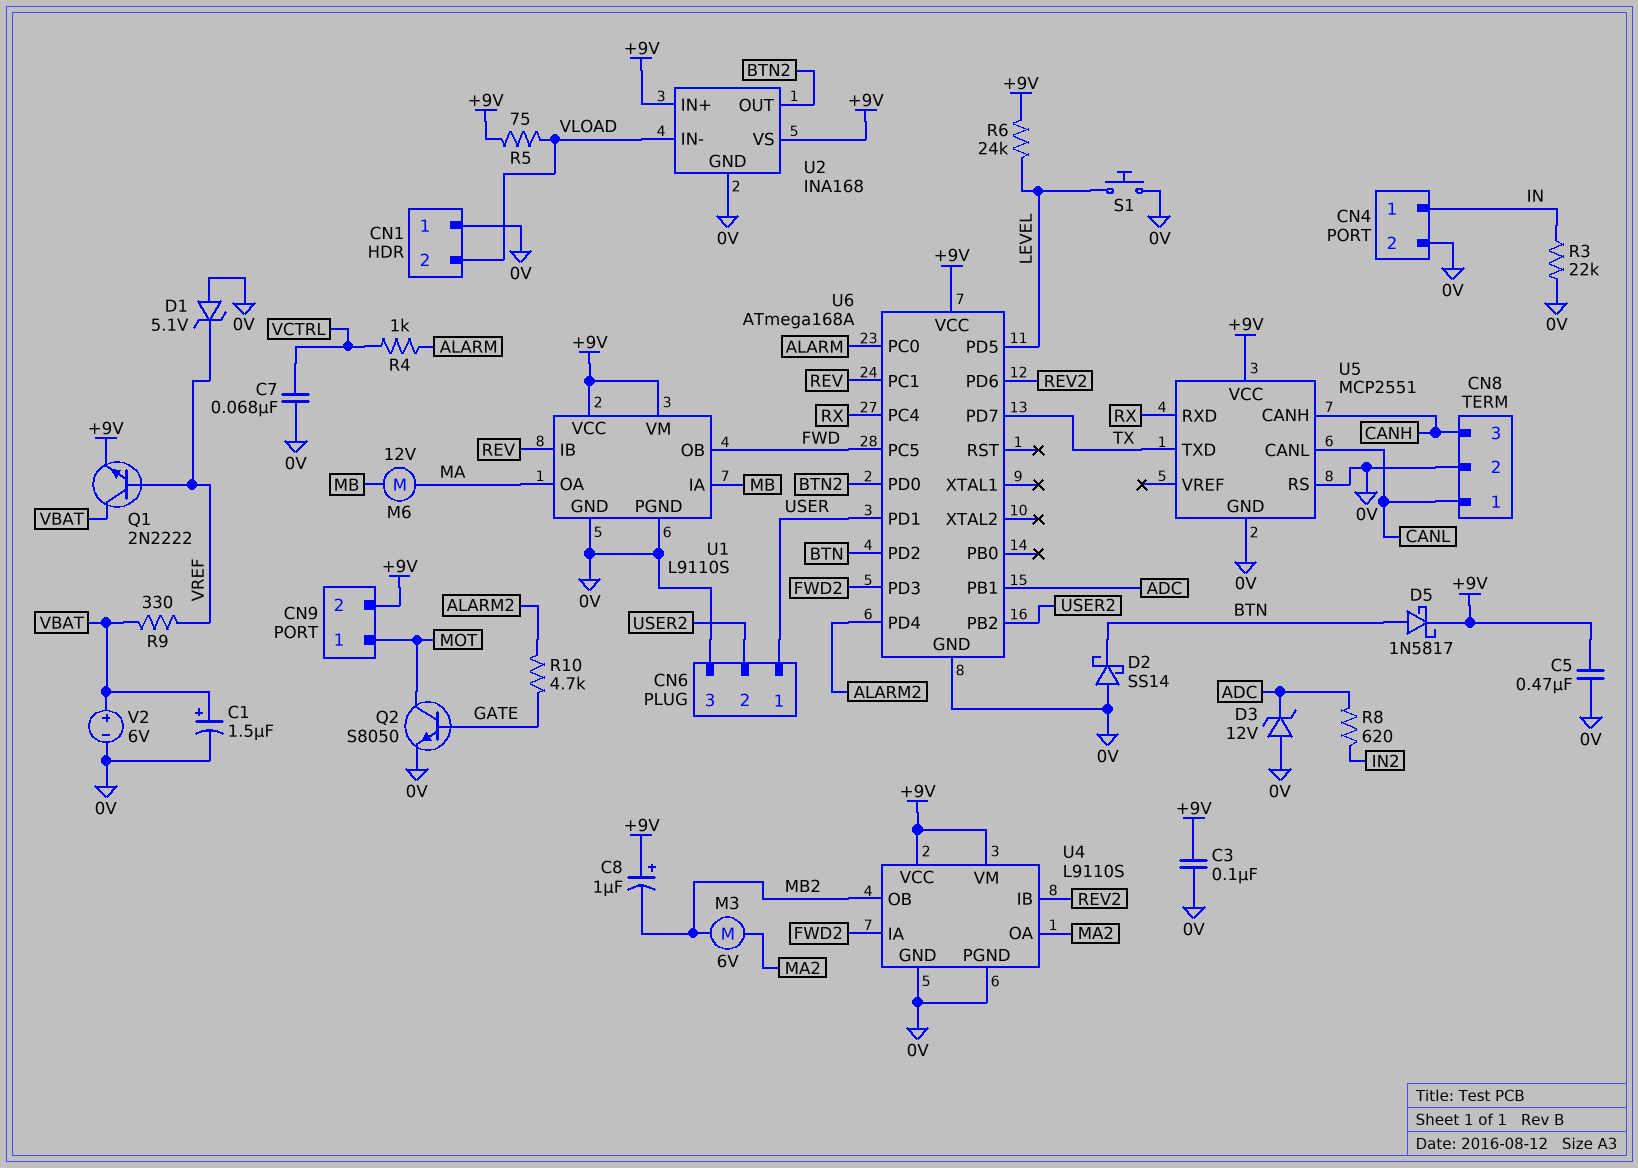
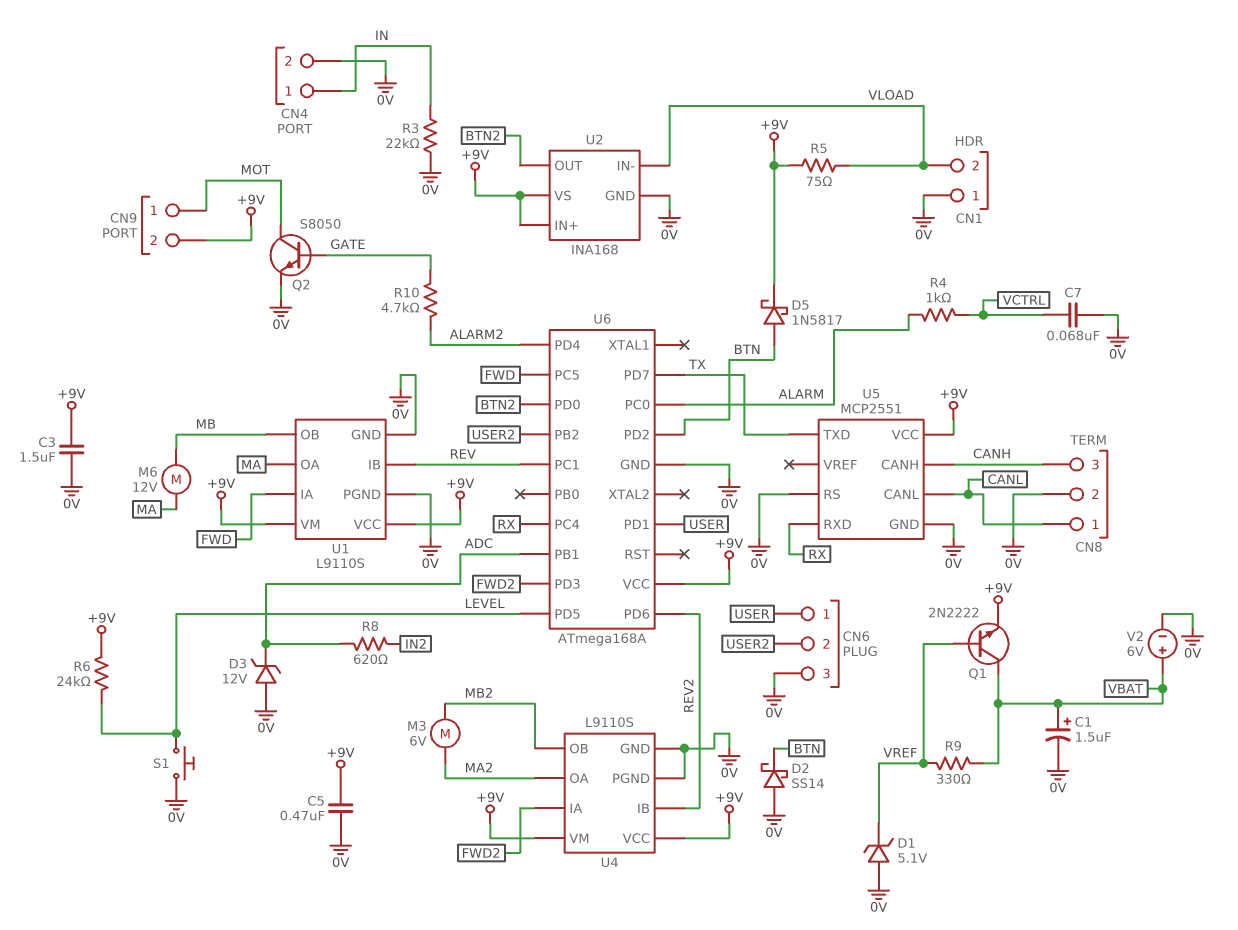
C3: 100nF (+9V, 0V) -> 1.5uF (+9V, 0V)
C8: 1uF (plus +9V, minus MB2) -> none
U1 pin IA: MB -> FWD
U1 pin OB: FWD -> MB

